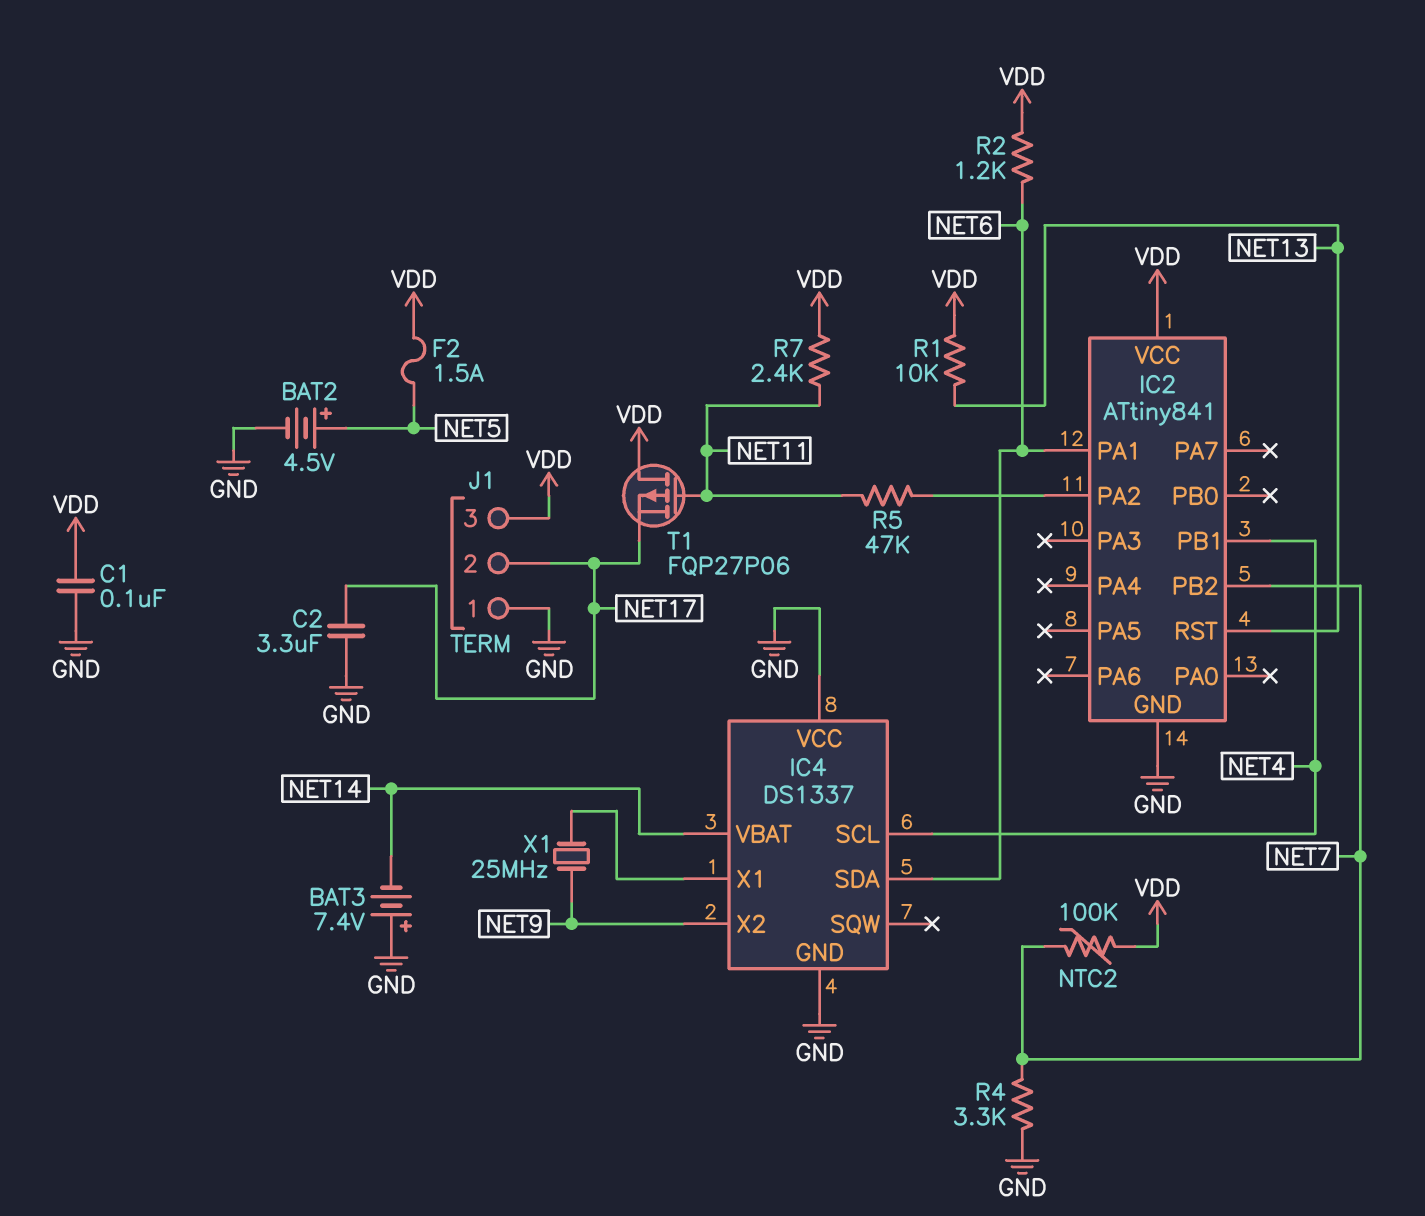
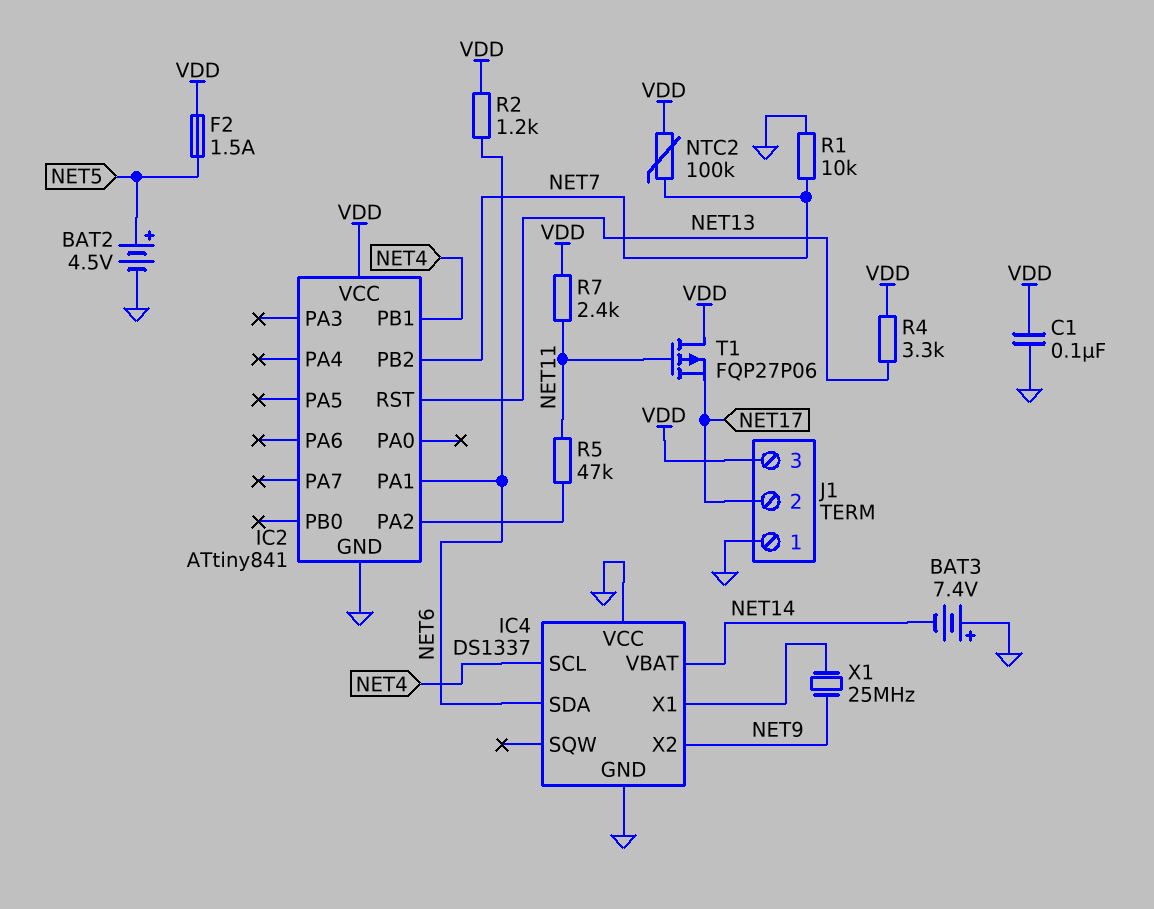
C2: 3.3uF (GND, NET17) -> none
R1: 10k (NET13, VDD) -> 10k (GND, NET7)
R4: 3.3k (GND, NET7) -> 3.3k (NET13, VDD)

